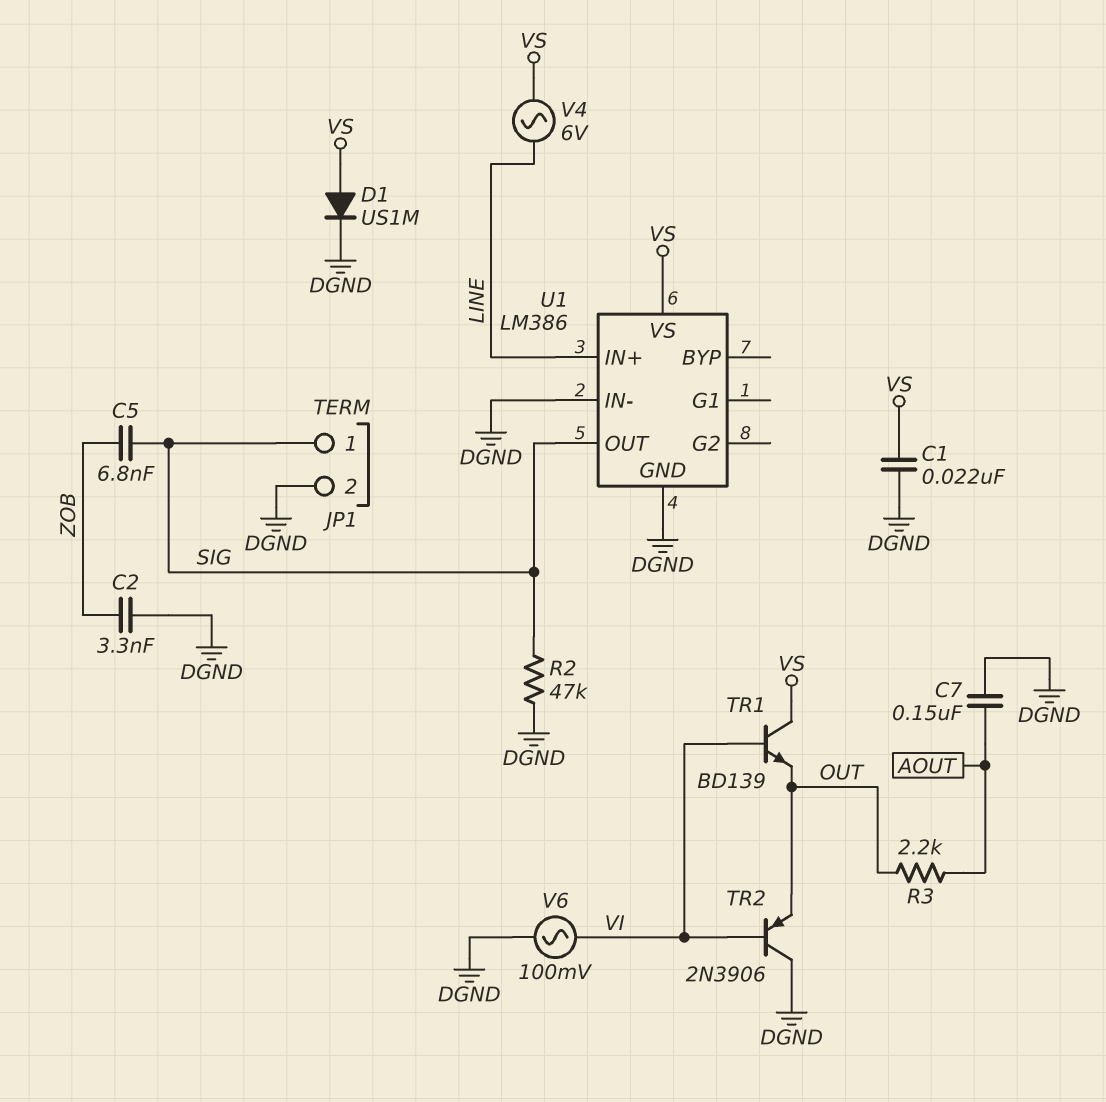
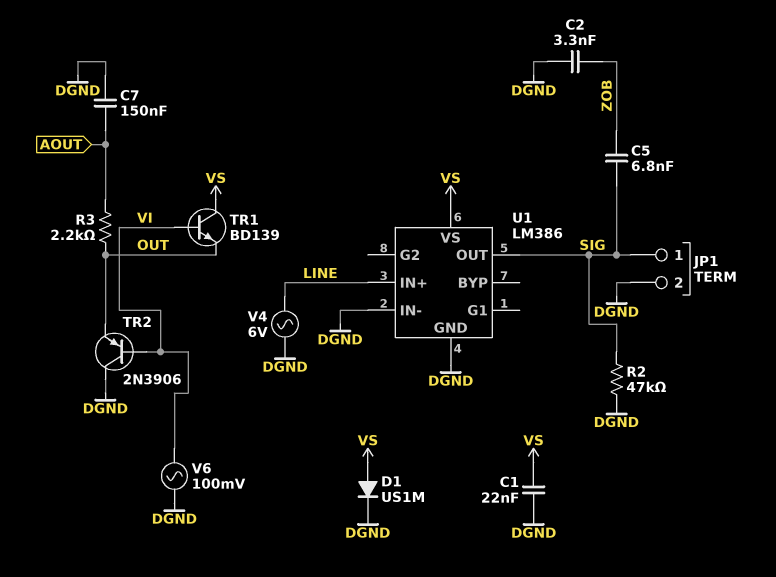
V4: AC 6V (LINE, VS) -> AC 6V (DGND, LINE)

